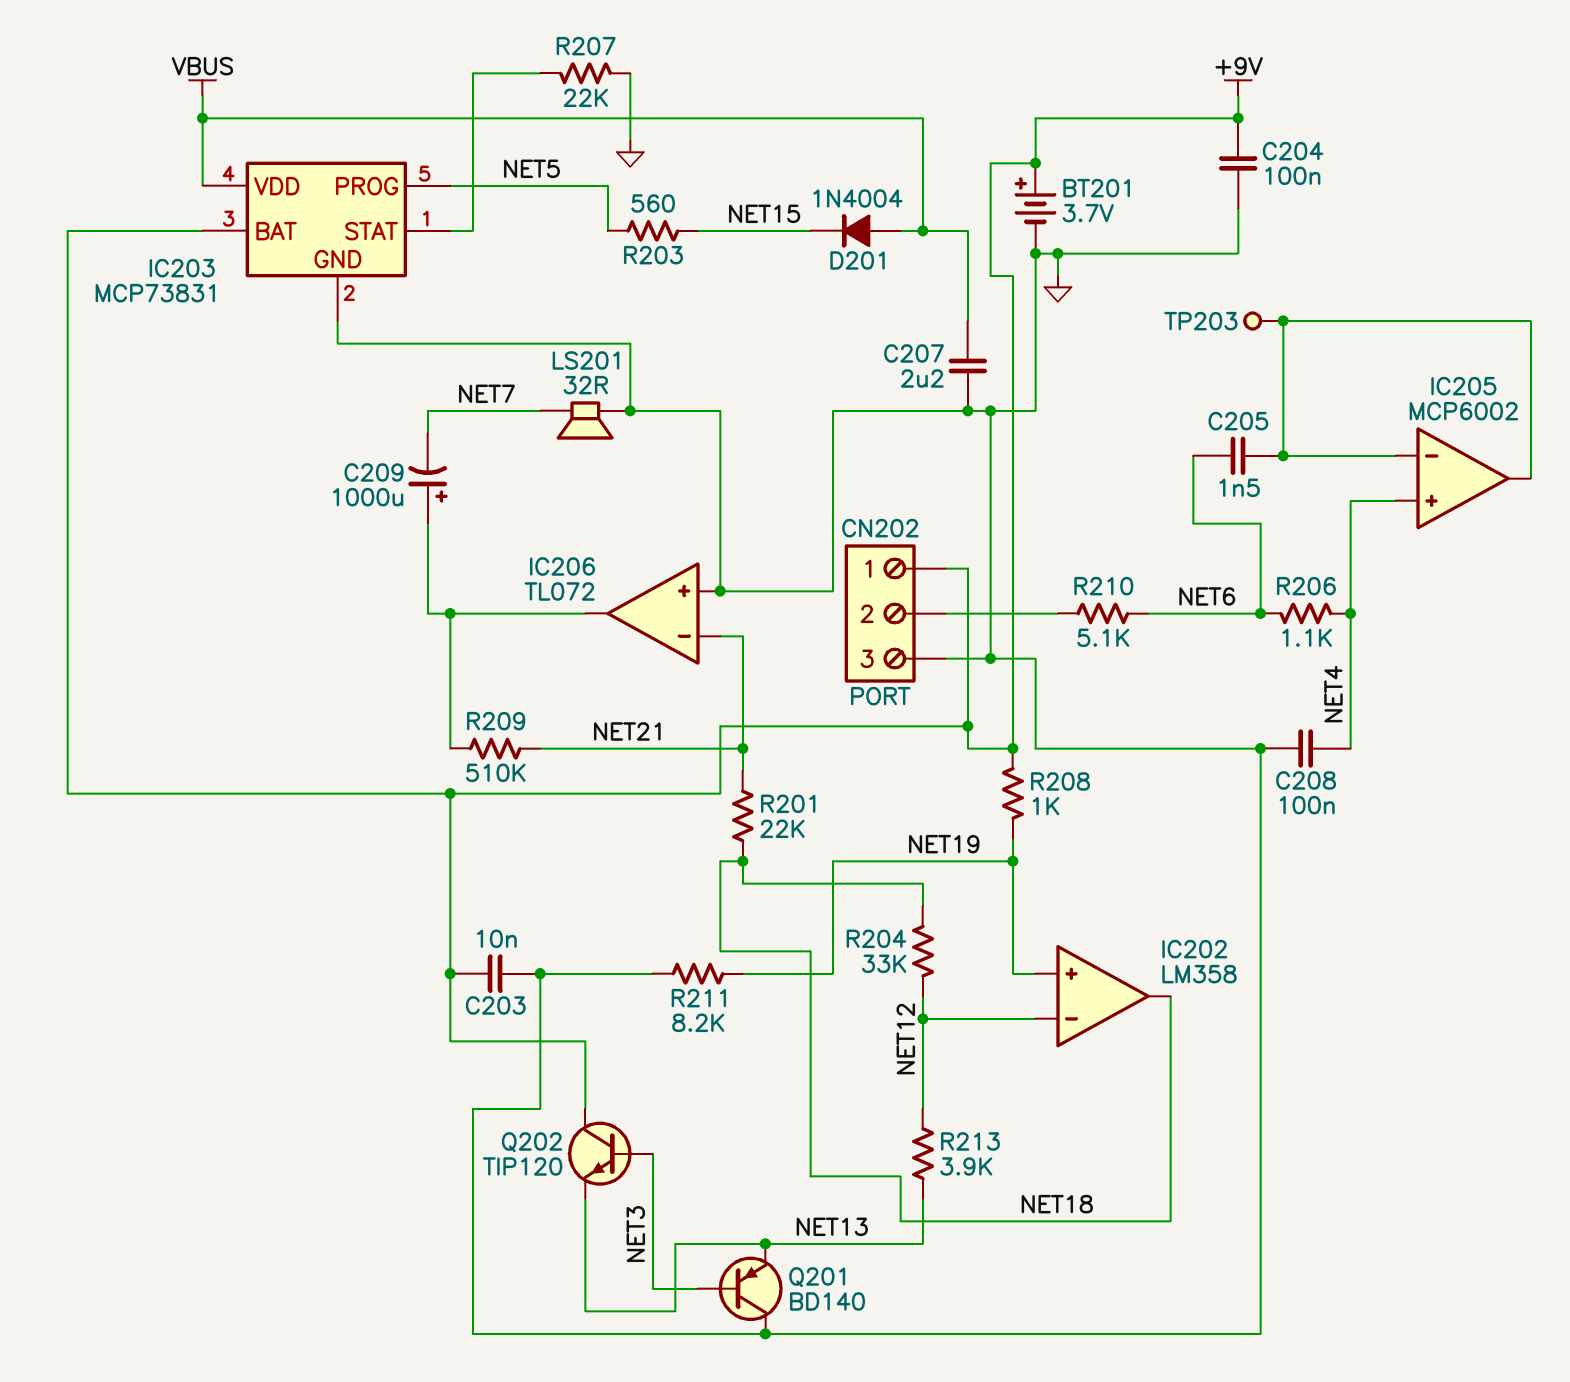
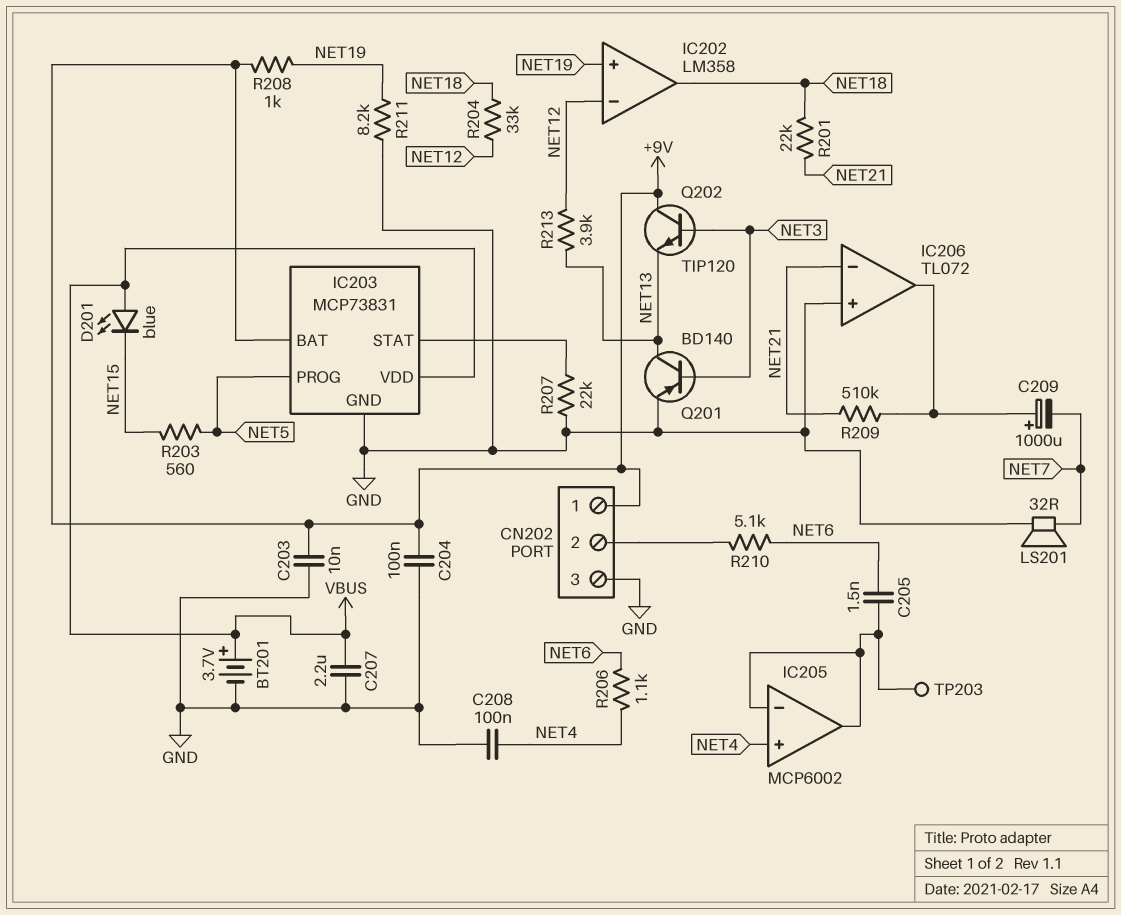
BT201: 3.7V (plus +9V, minus GND) -> 3.7V (plus VBUS, minus GND)
D201: diode 1N4004 (A VBUS, K NET15) -> LED blue (A VBUS, K NET15)
Q201: PNP BD140 (B NET3, C GND, E NET13) -> PNP BD140 (B NET3, C NET13, E GND)

